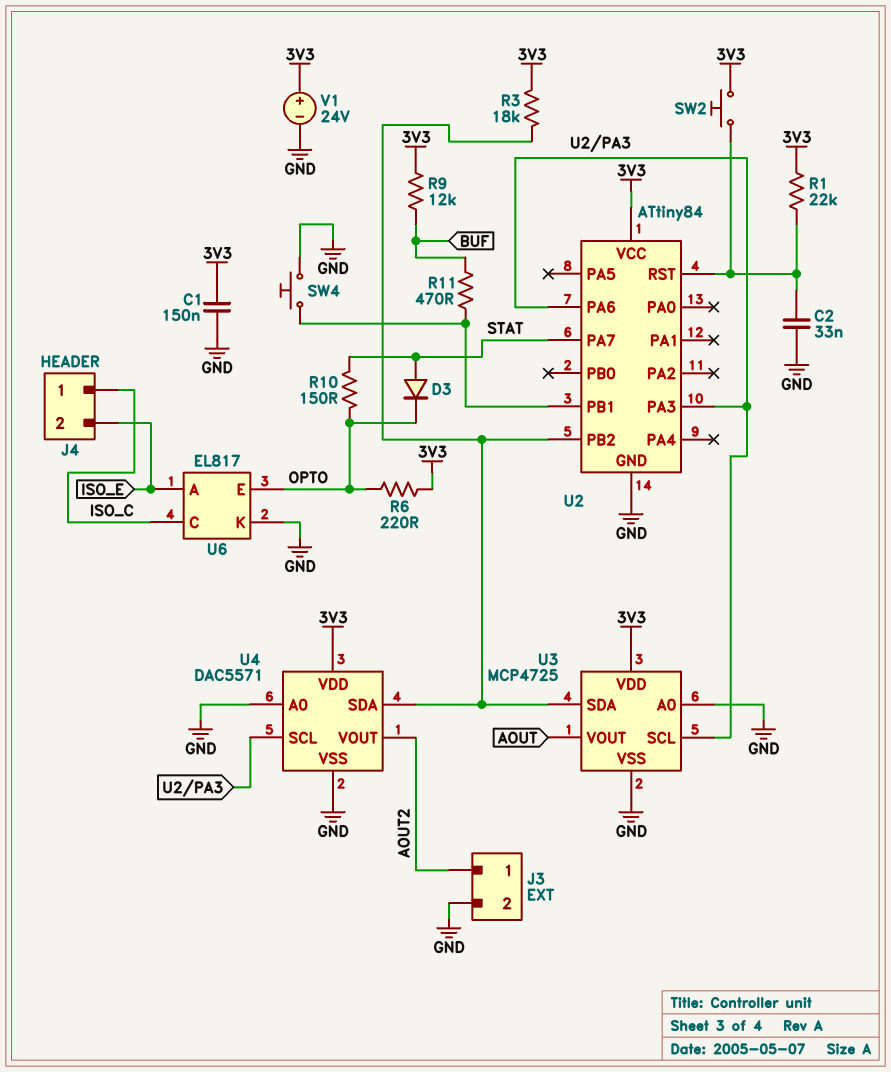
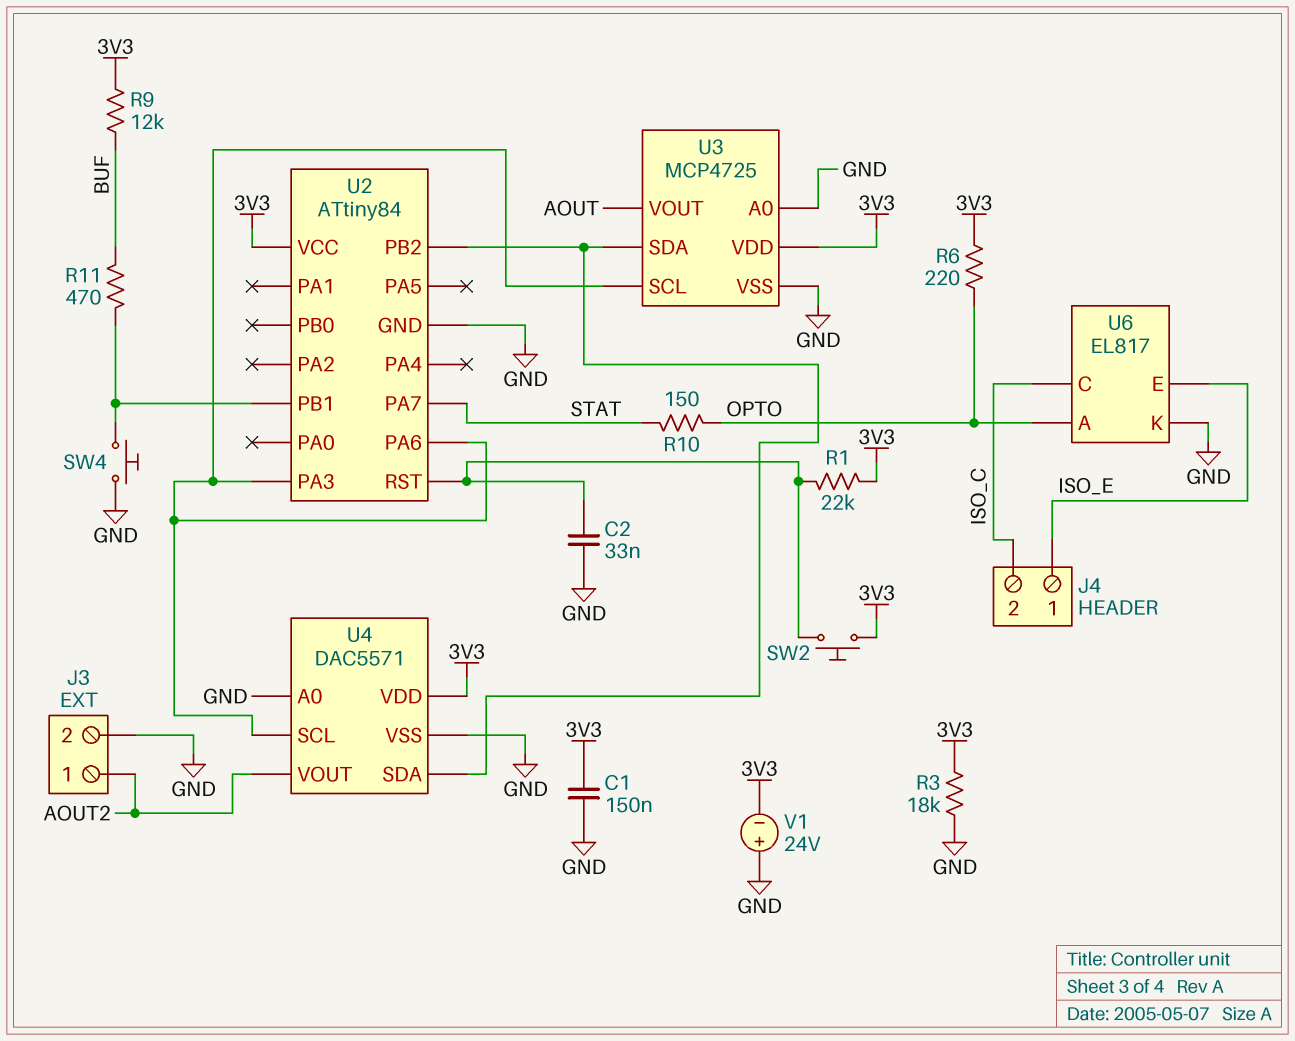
D3: diode (A STAT, K OPTO) -> none
J4 pin 1: ISO_C -> ISO_E
J4 pin 2: ISO_E -> ISO_C
R3: 18k (3V3, U2/PB2) -> 18k (3V3, GND)
U6 pin A: ISO_E -> OPTO
U6 pin E: OPTO -> ISO_E
V1: 24V (plus 3V3, minus GND) -> 24V (plus GND, minus 3V3)

